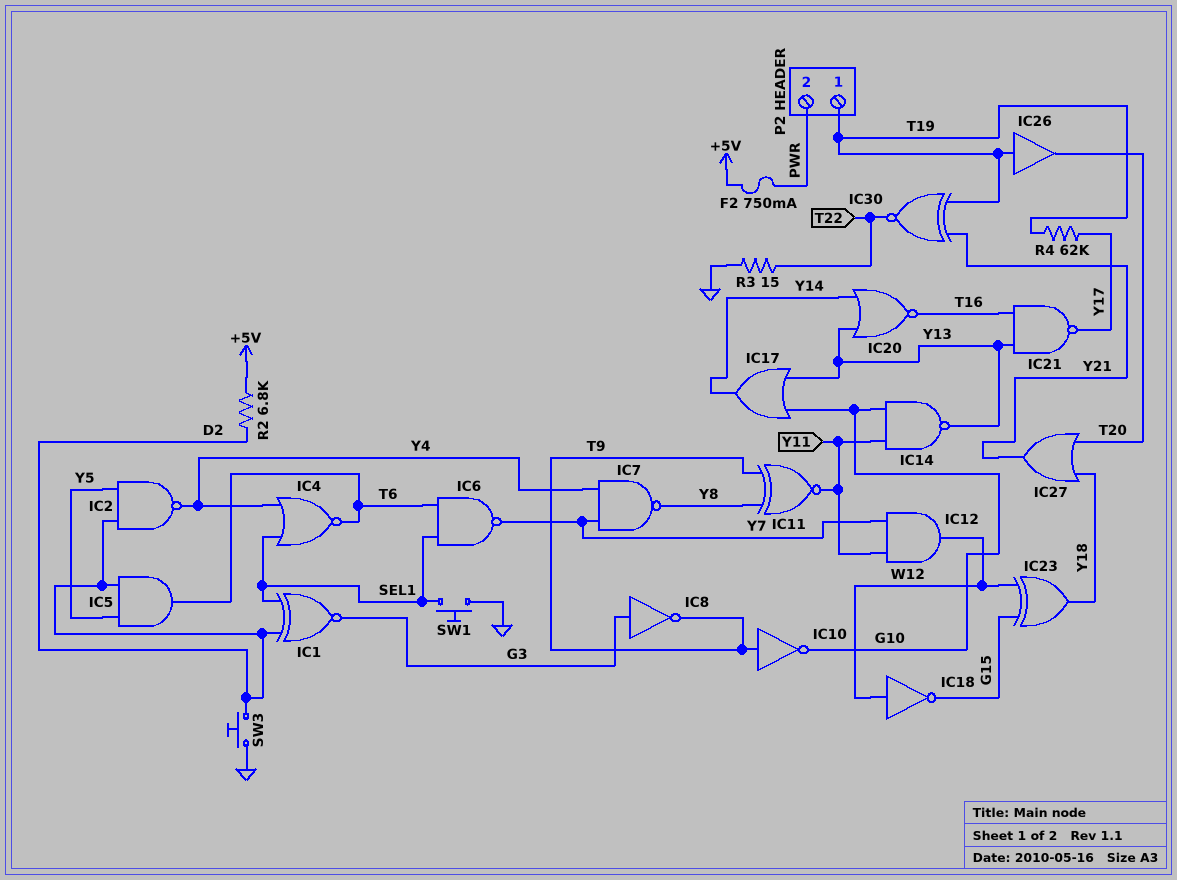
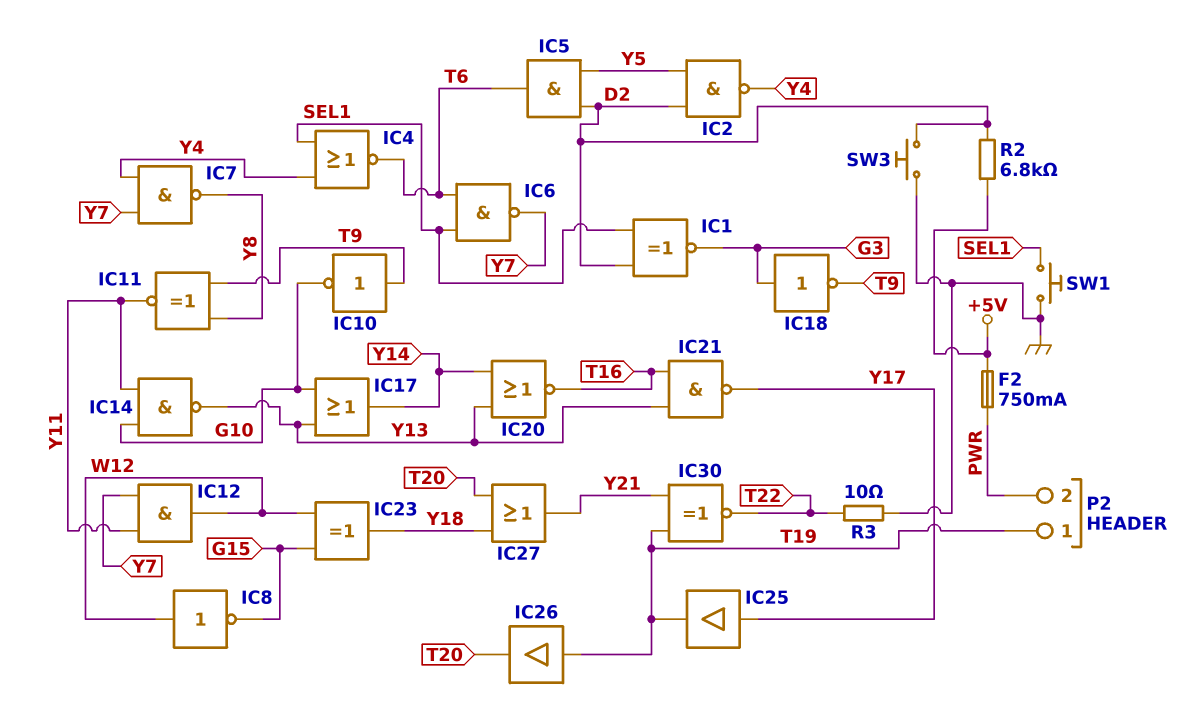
IC8: NOT (in G3, out T9) -> NOT (in W12, out G15)
IC18: NOT (in W12, out G15) -> NOT (in G3, out T9)
IC25: none -> buffer (in Y17, out T19)
R3: 15 (GND, T22) -> 10 (GND, T22)
R4: 62k (T19, Y17) -> none

